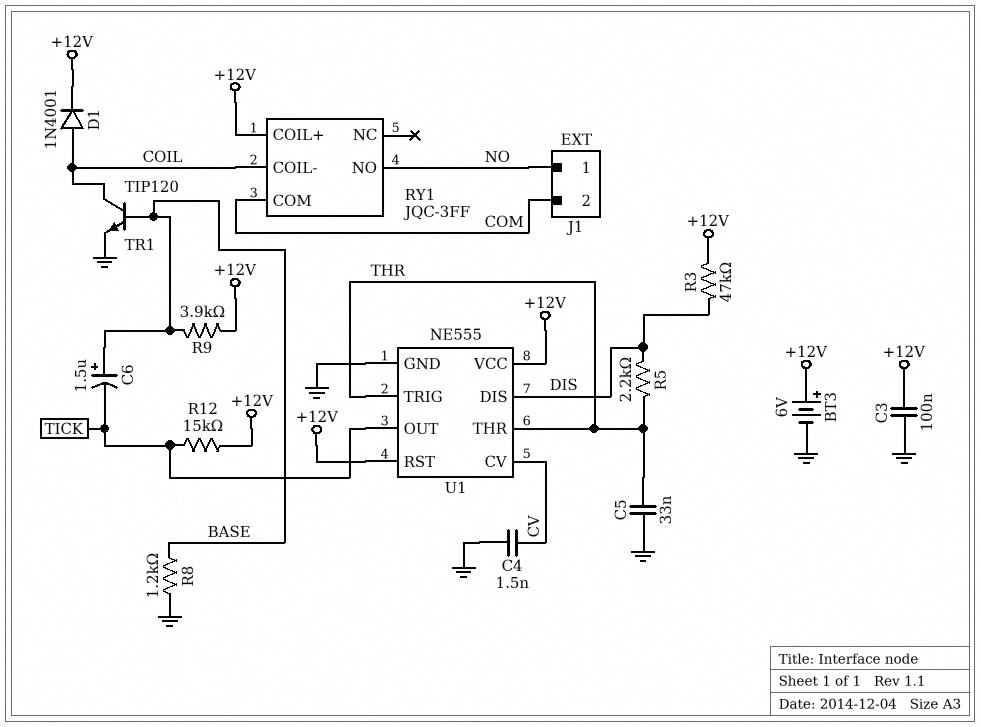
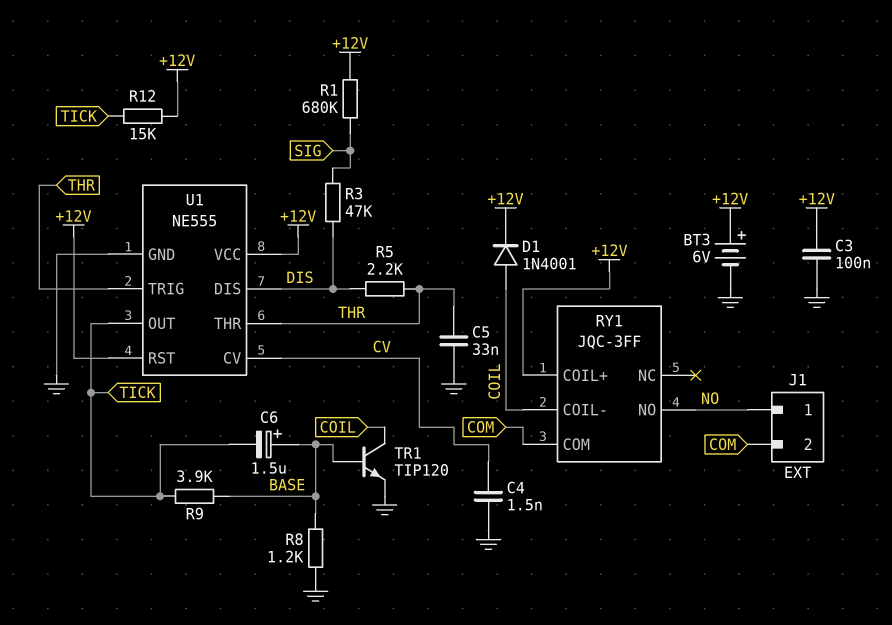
R1: none -> 680k (+12V, SIG)
R3: 47k (+12V, DIS) -> 47k (DIS, SIG)
R9: 3.9k (+12V, BASE) -> 3.9k (BASE, TICK)

